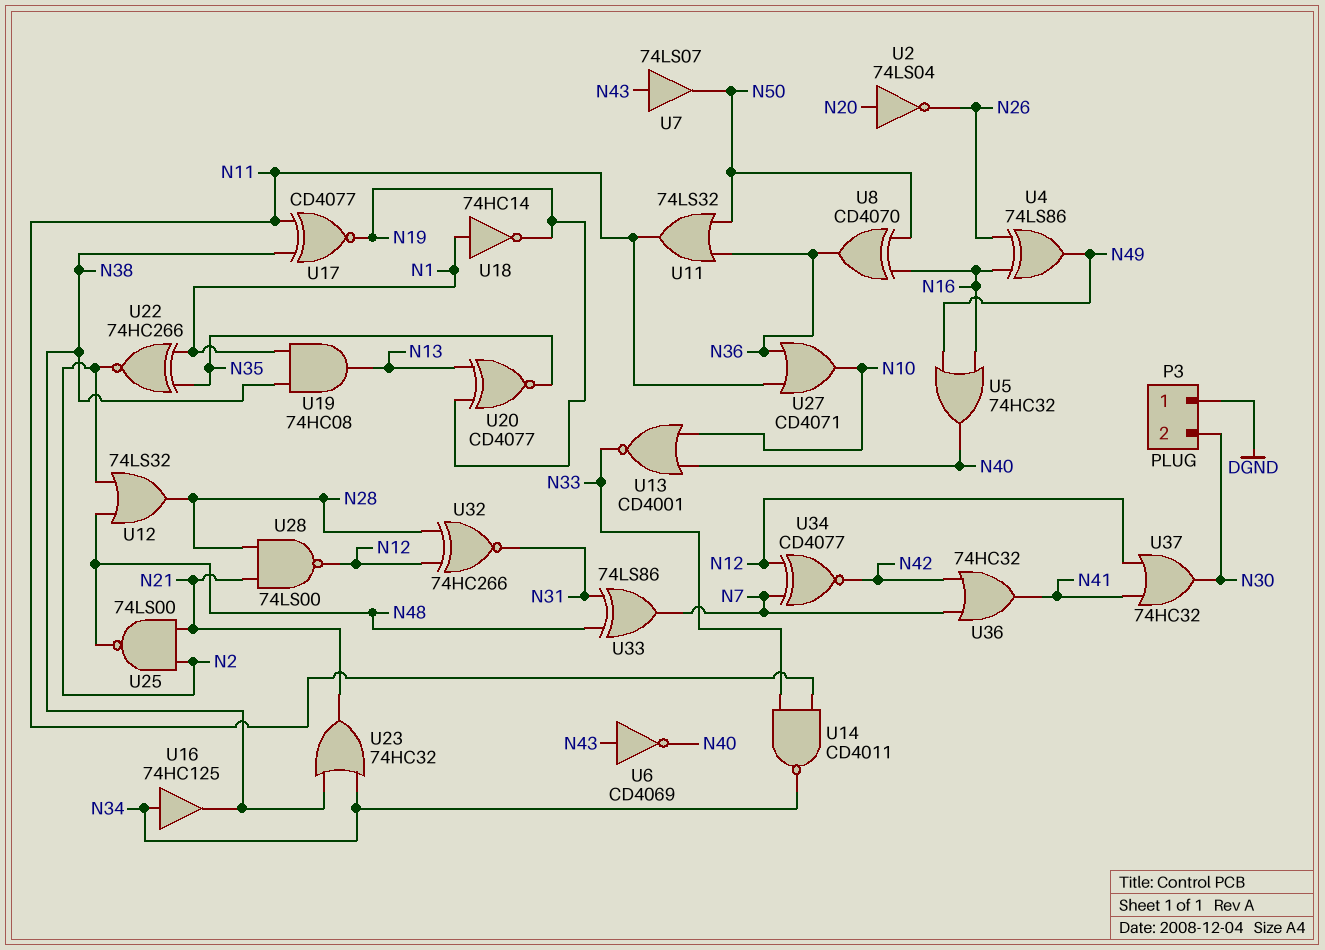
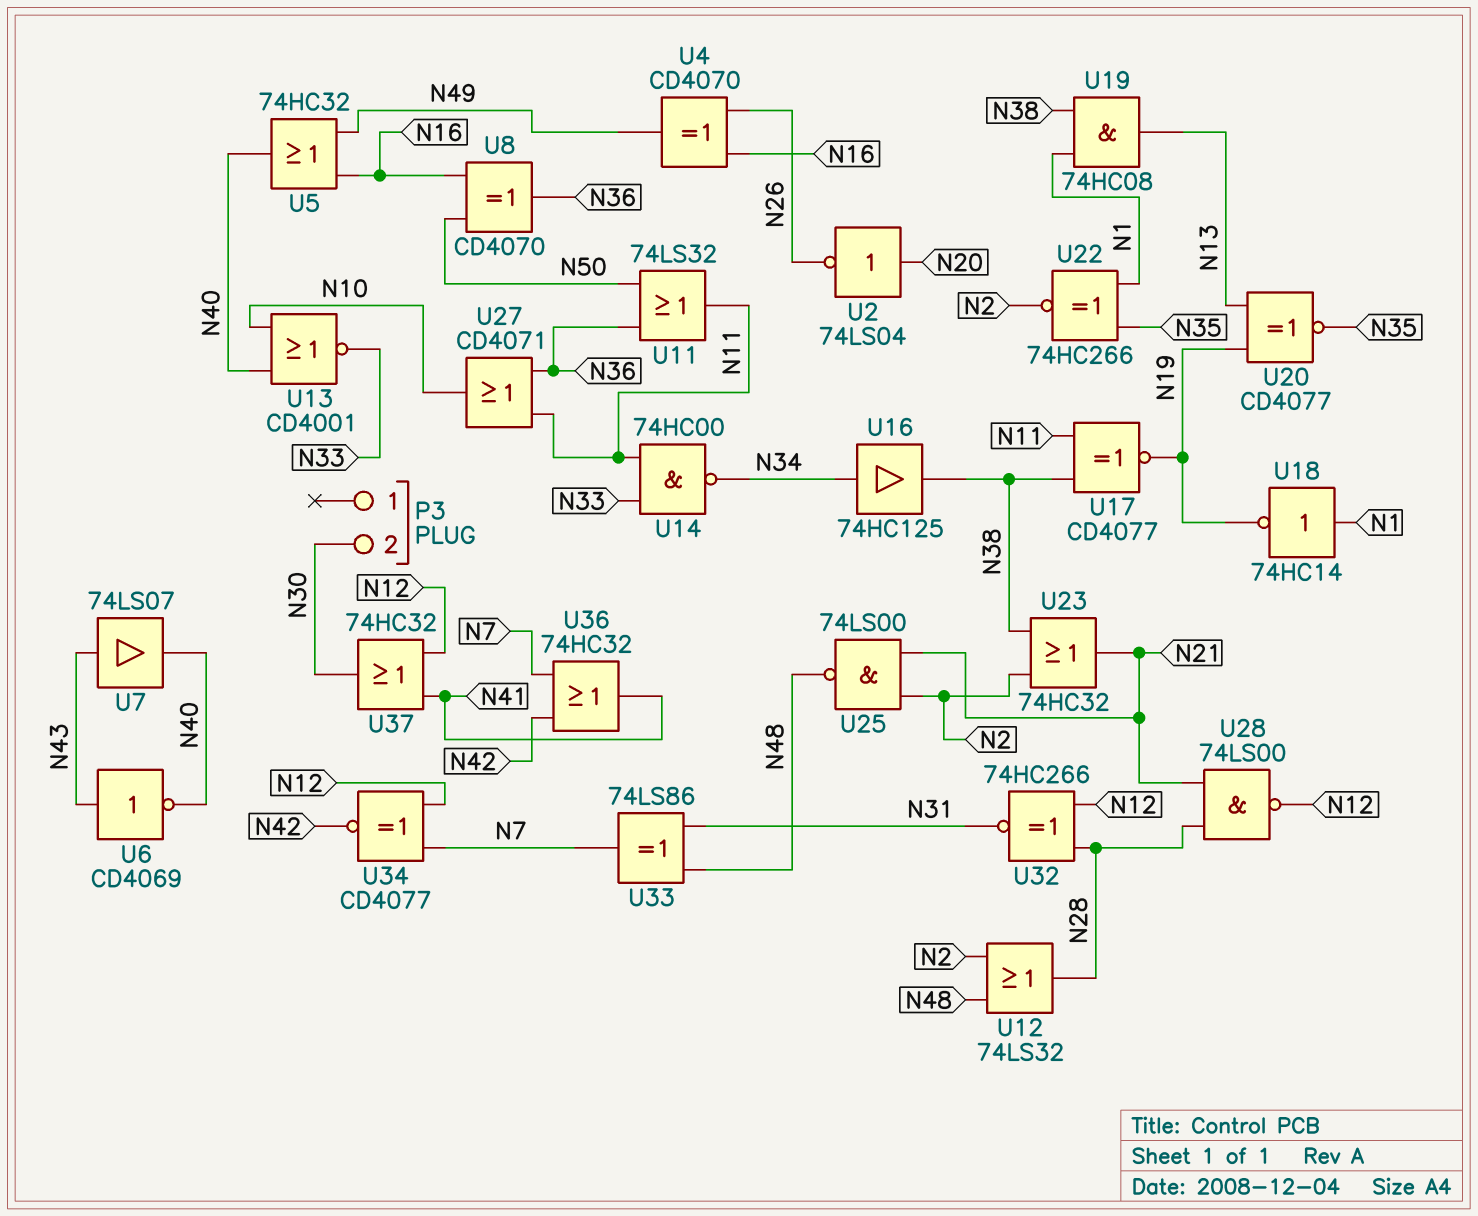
P3 pin 1: DGND -> none
U4: XOR 74LS86 (in N16, in N26, out N49) -> XOR CD4070 (in N16, in N26, out N49)
U7: buffer 74LS07 (in N43, out N50) -> buffer 74LS07 (in N43, out N40)
U14: NAND CD4011 (in N11, in N33, out N34) -> NAND 74HC00 (in N11, in N33, out N34)
U23: OR 74HC32 (in N34, in N38, out N21) -> OR 74HC32 (in N2, in N38, out N21)

